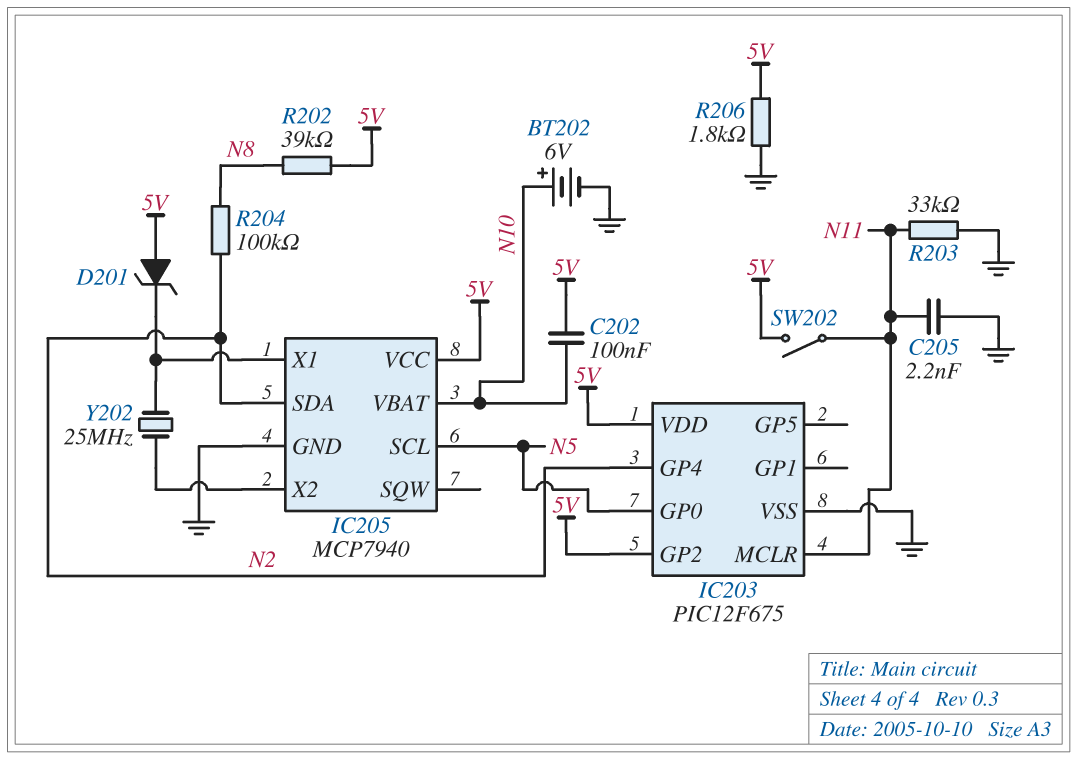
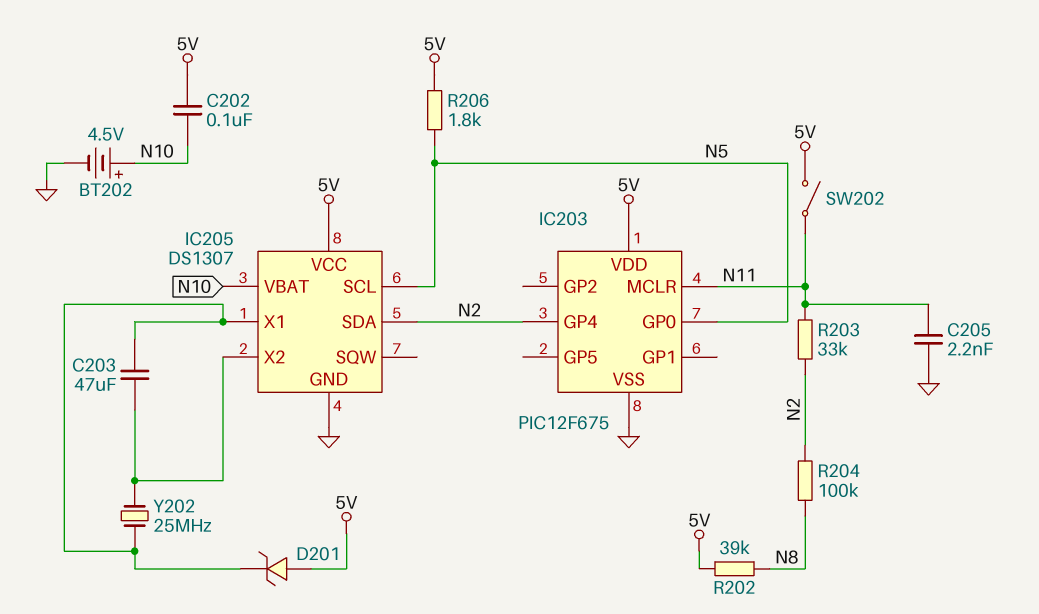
BT202: 6V (plus N10, minus GND) -> 4.5V (plus N10, minus GND)
C203: none -> 47uF (IC205/X1, IC205/X2)
IC203 pin GP2: 5V -> none
IC205: MCP7940 -> DS1307
R203: 33k (GND, N11) -> 33k (N2, N11)
R206: 1.8k (5V, GND) -> 1.8k (5V, N5)

